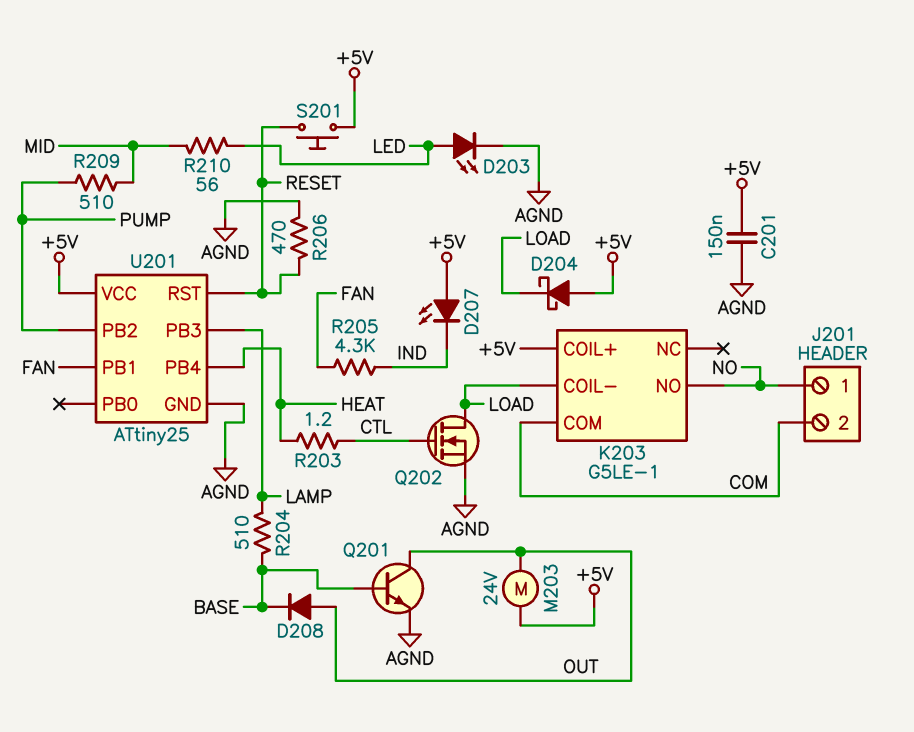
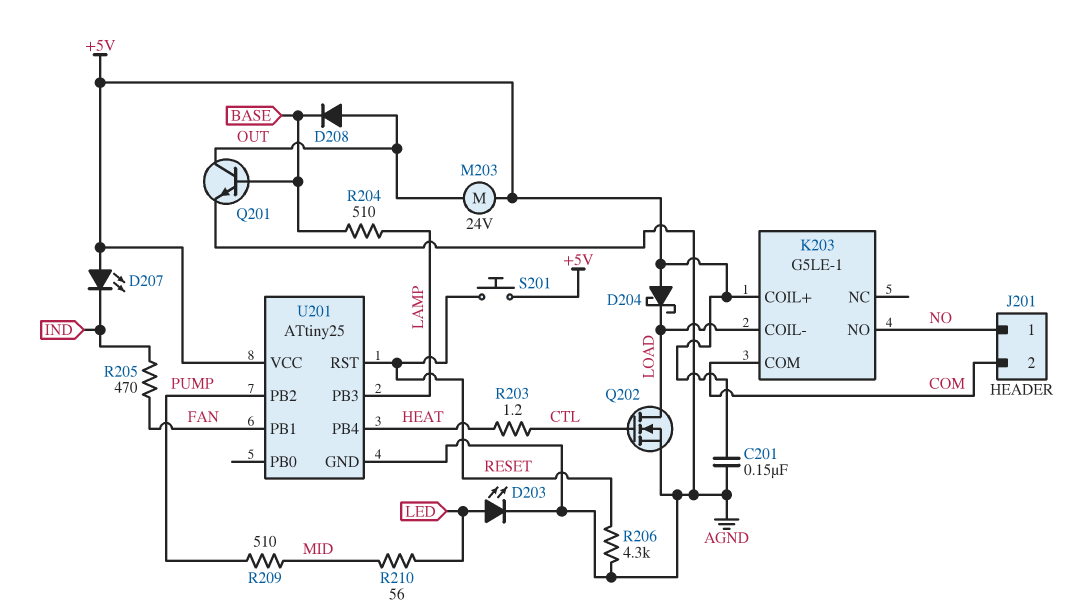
R205: 4.3k (FAN, IND) -> 470 (FAN, IND)
R206: 470 (AGND, RESET) -> 4.3k (AGND, RESET)

